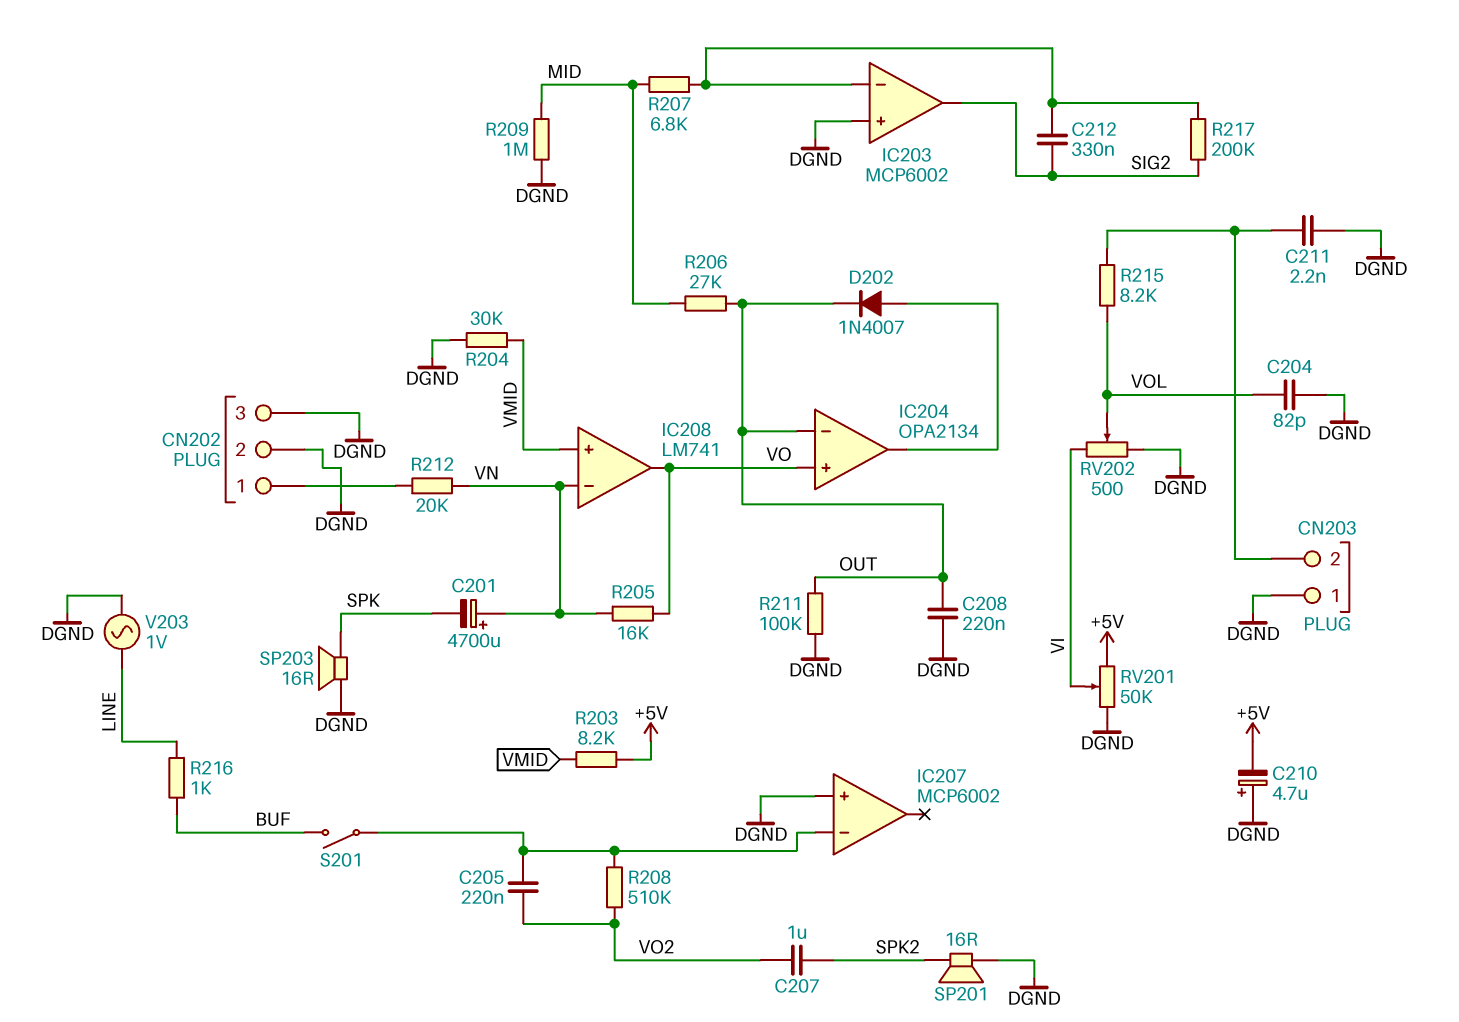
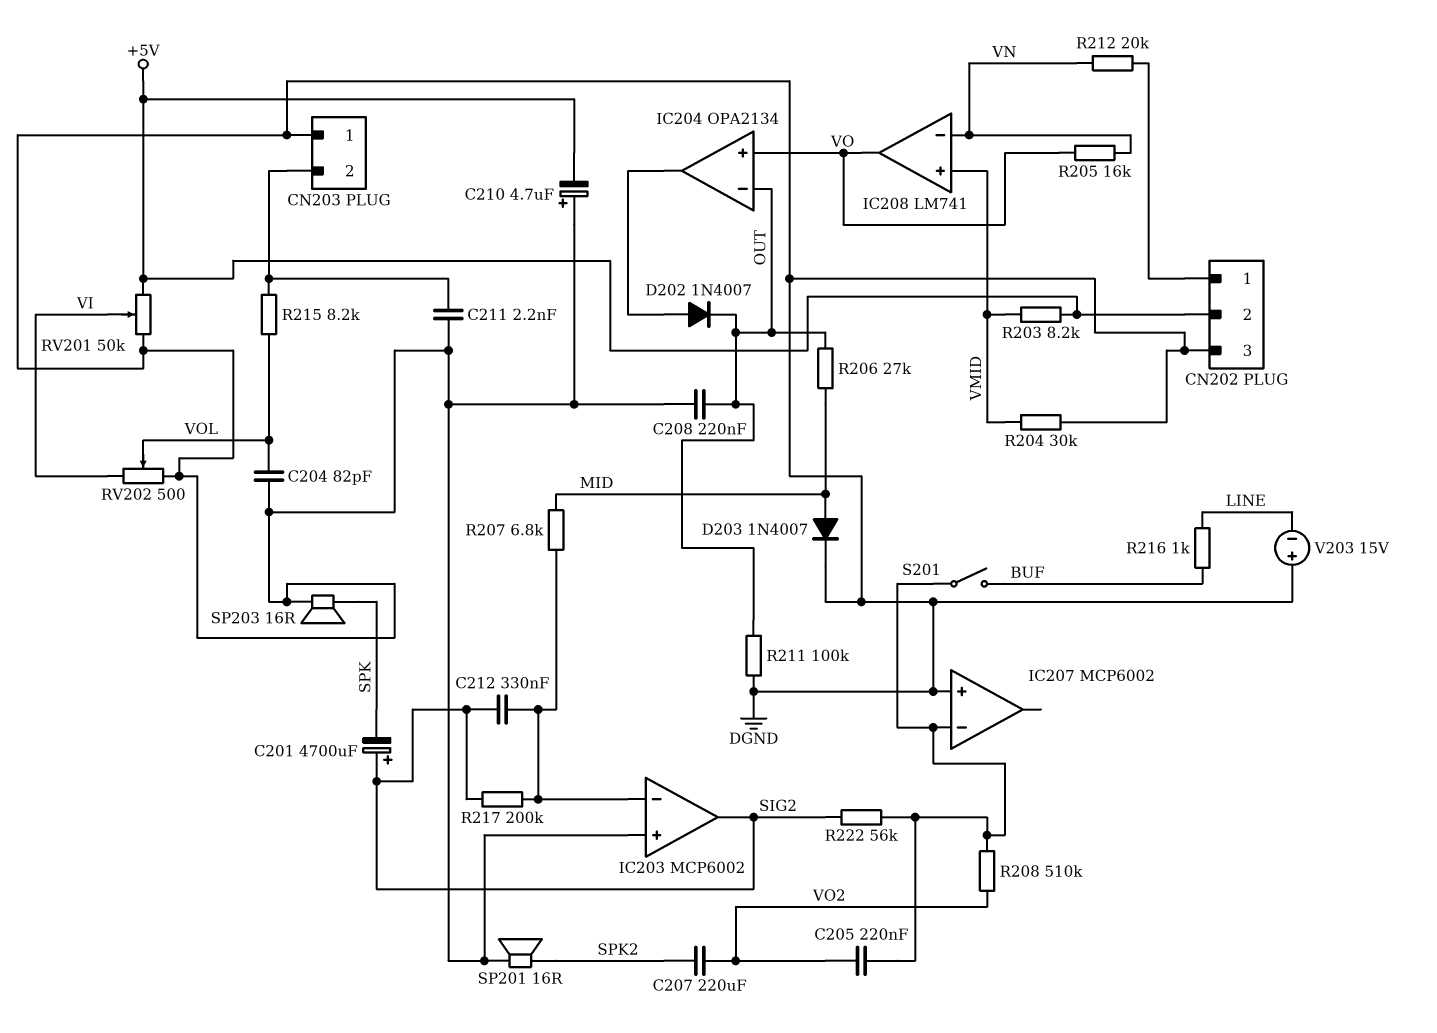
C201: 4700uF (plus VN, minus SPK) -> 4700uF (plus SIG2, minus SPK)
C207: 1uF (SPK2, VO2) -> 220uF (SPK2, VO2)
CN202 pin 2: DGND -> +5V
D203: none -> diode 1N4007 (A MID, K DGND)
R209: 1M (DGND, MID) -> none
R222: none -> 56k (IC207/in-, SIG2)
V203: AC 1V (DGND, LINE) -> 15V (plus DGND, minus LINE)

